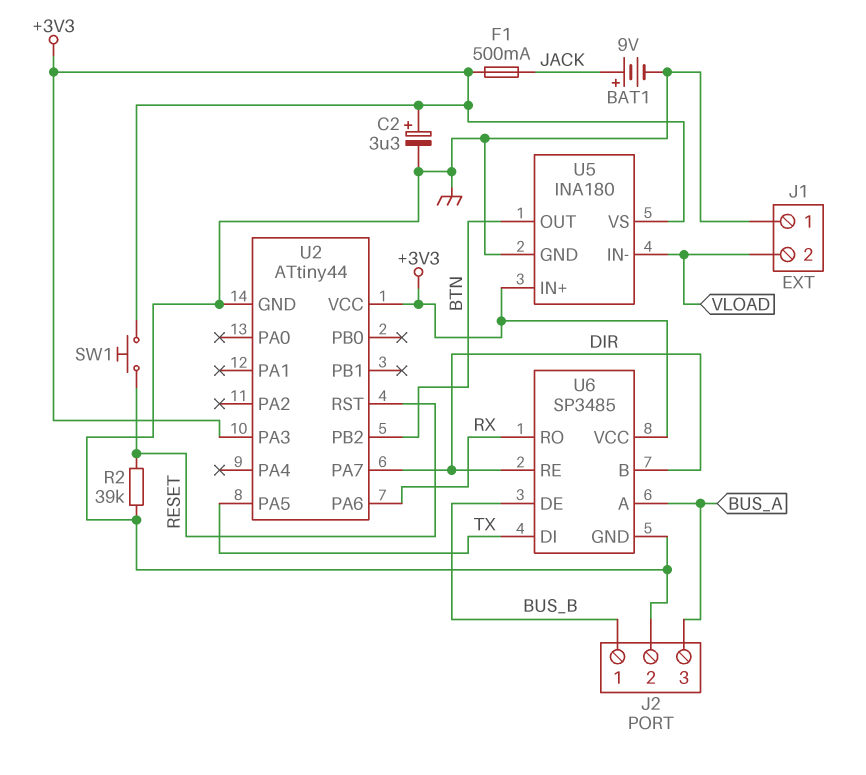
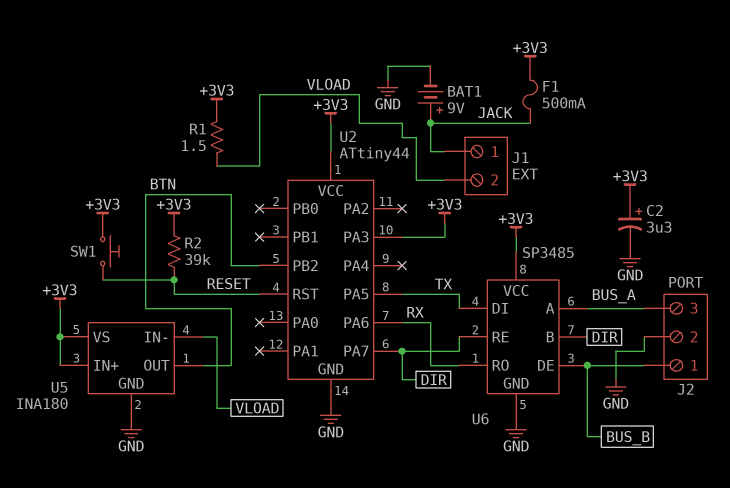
J1 pin 1: GND -> JACK
R1: none -> 1.5 (+3V3, VLOAD)
R2: 39k (GND, RESET) -> 39k (+3V3, RESET)

